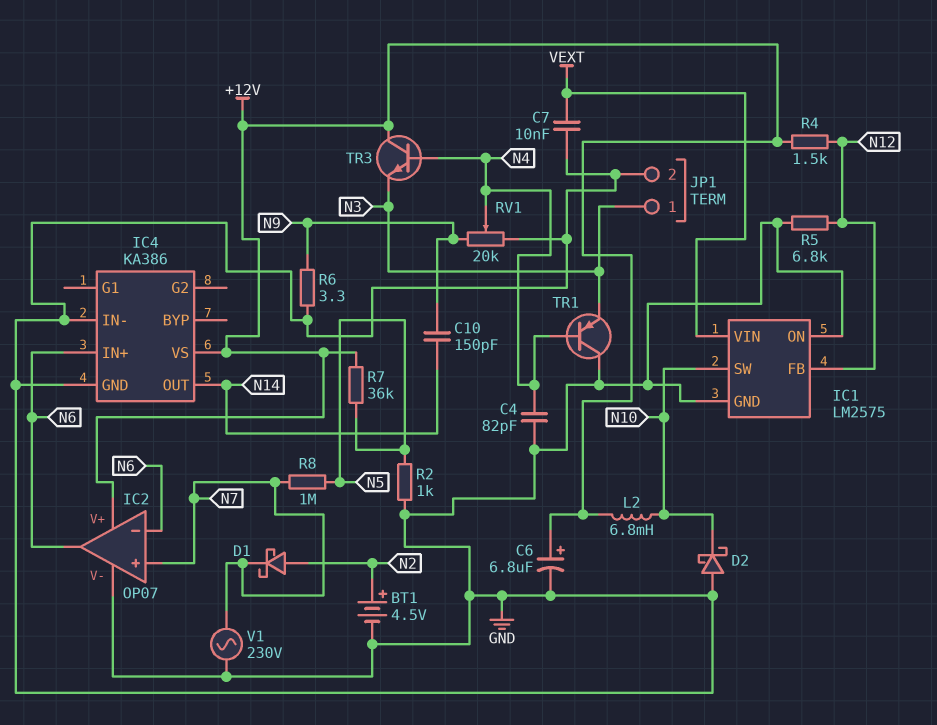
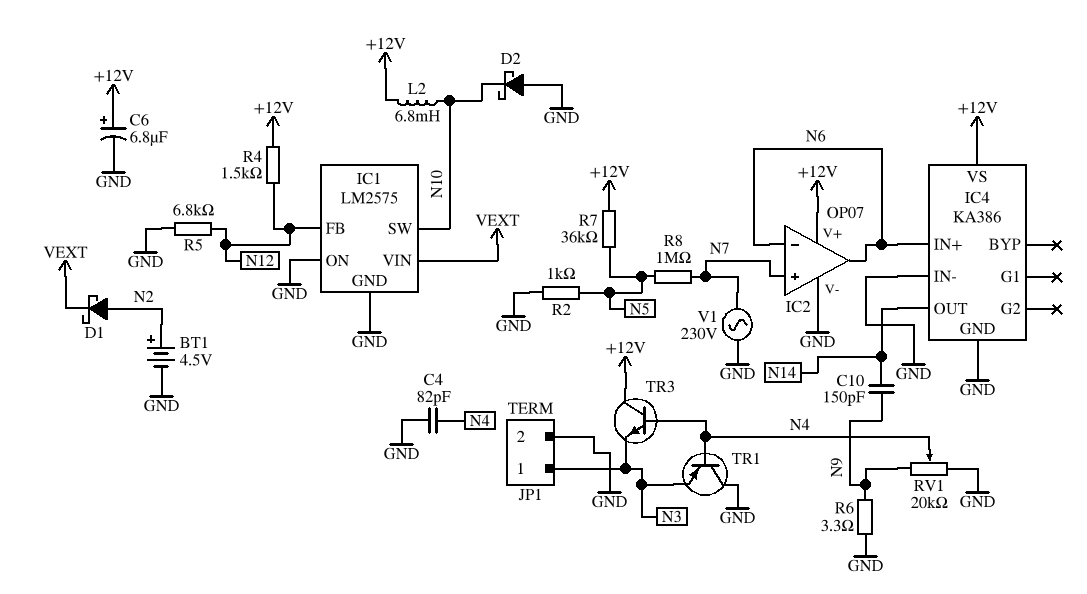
C7: 10nF (GND, VEXT) -> none
D1: schottky (A N2, K N7) -> schottky (A N2, K VEXT)

